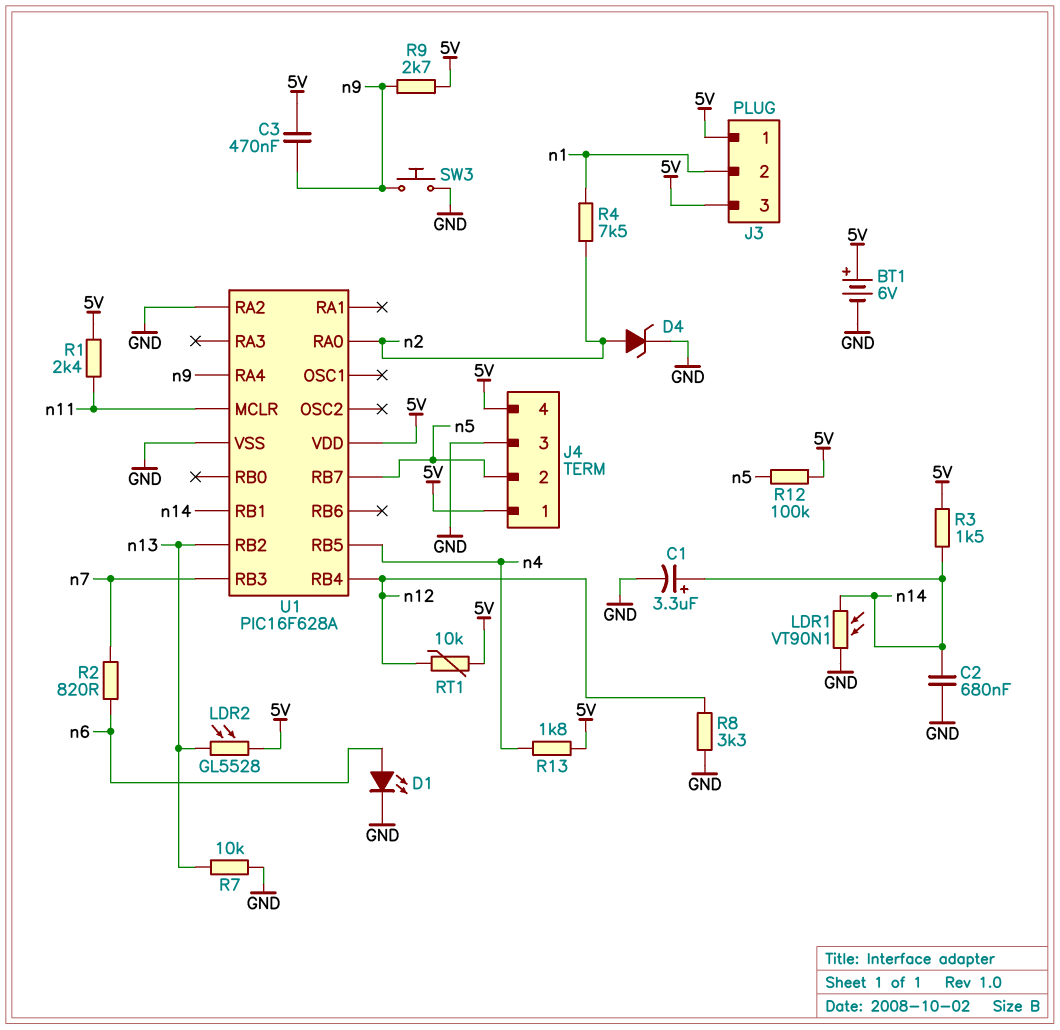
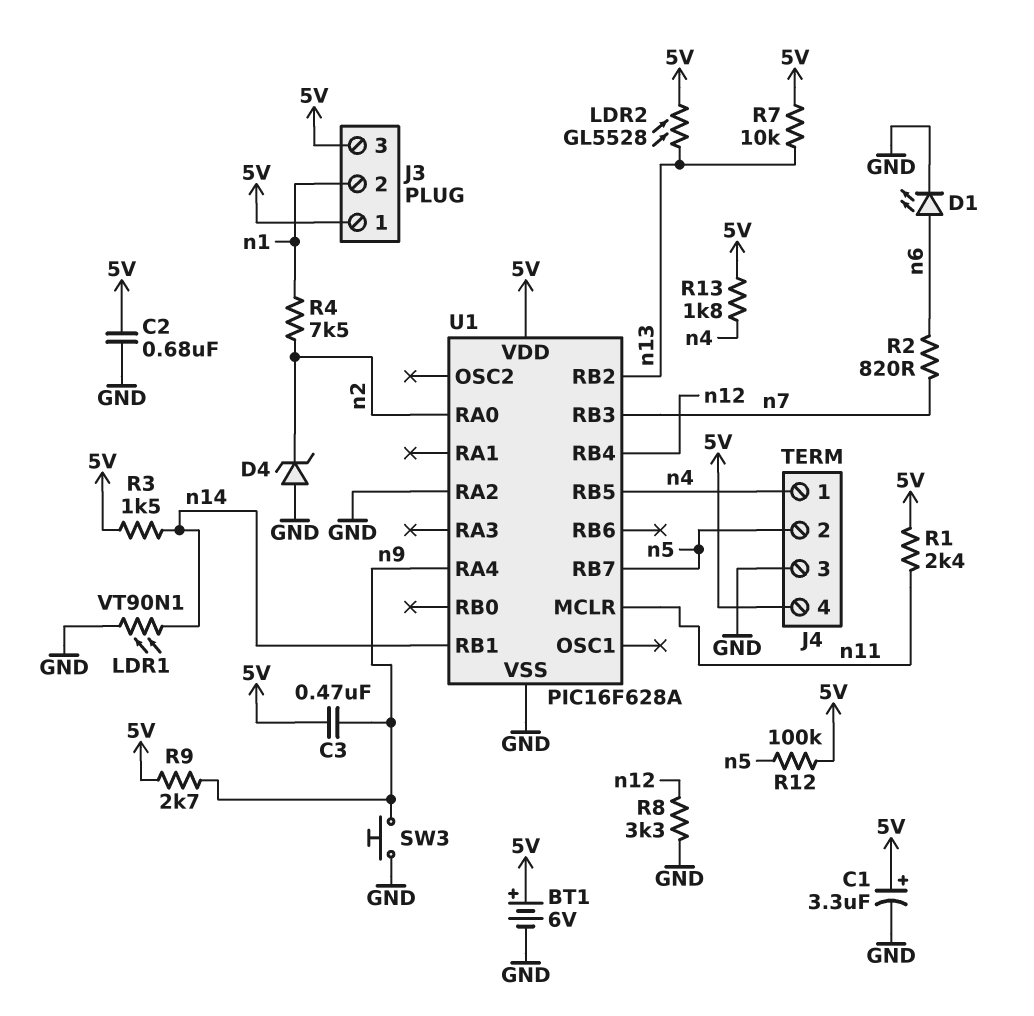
C1: 3.3uF (plus n14, minus GND) -> 3.3uF (plus 5V, minus GND)
C2: 680nF (GND, n14) -> 680nF (5V, GND)
D4: zener (A n2, K GND) -> zener (A GND, K n2)
J4 pin 1: 5V -> n4
R7: 10k (GND, n13) -> 10k (5V, n13)
RT1: 10k (5V, n12) -> none

